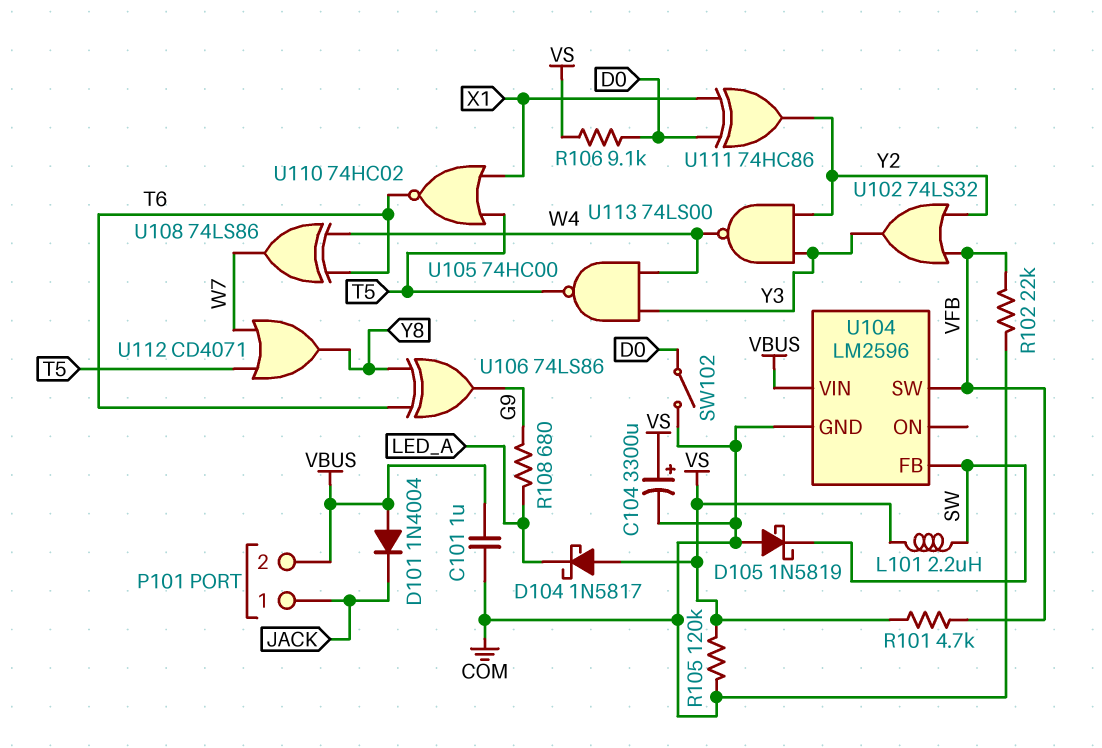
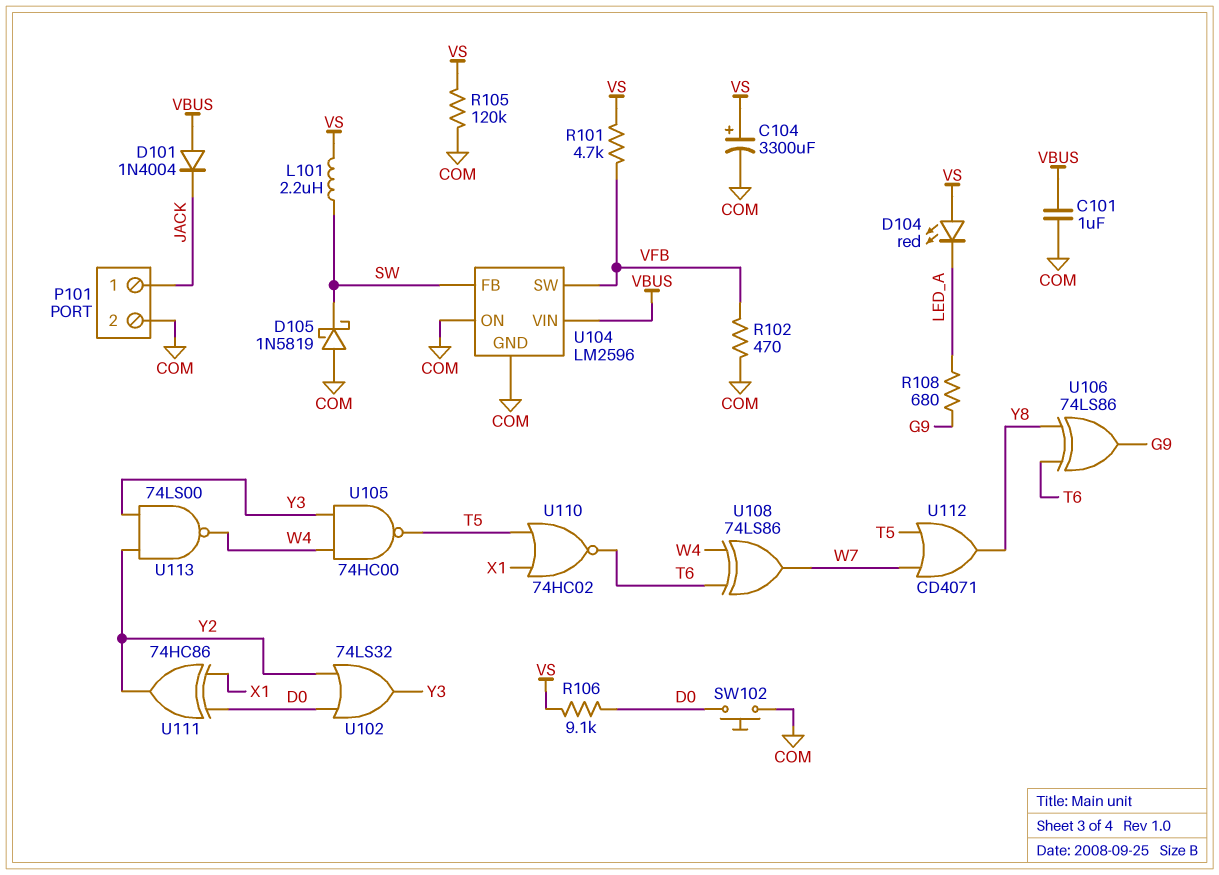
D104: schottky 1N5817 (A VS, K LED_A) -> LED red (A VS, K LED_A)
P101 pin 2: VBUS -> COM
R102: 22k (COM, VFB) -> 470 (COM, VFB)
SW102: switch (COM, D0) -> button (COM, D0)
U102: OR 74LS32 (in VFB, in Y2, out Y3) -> OR 74LS32 (in D0, in Y2, out Y3)
U104 pin ON: none -> COM

